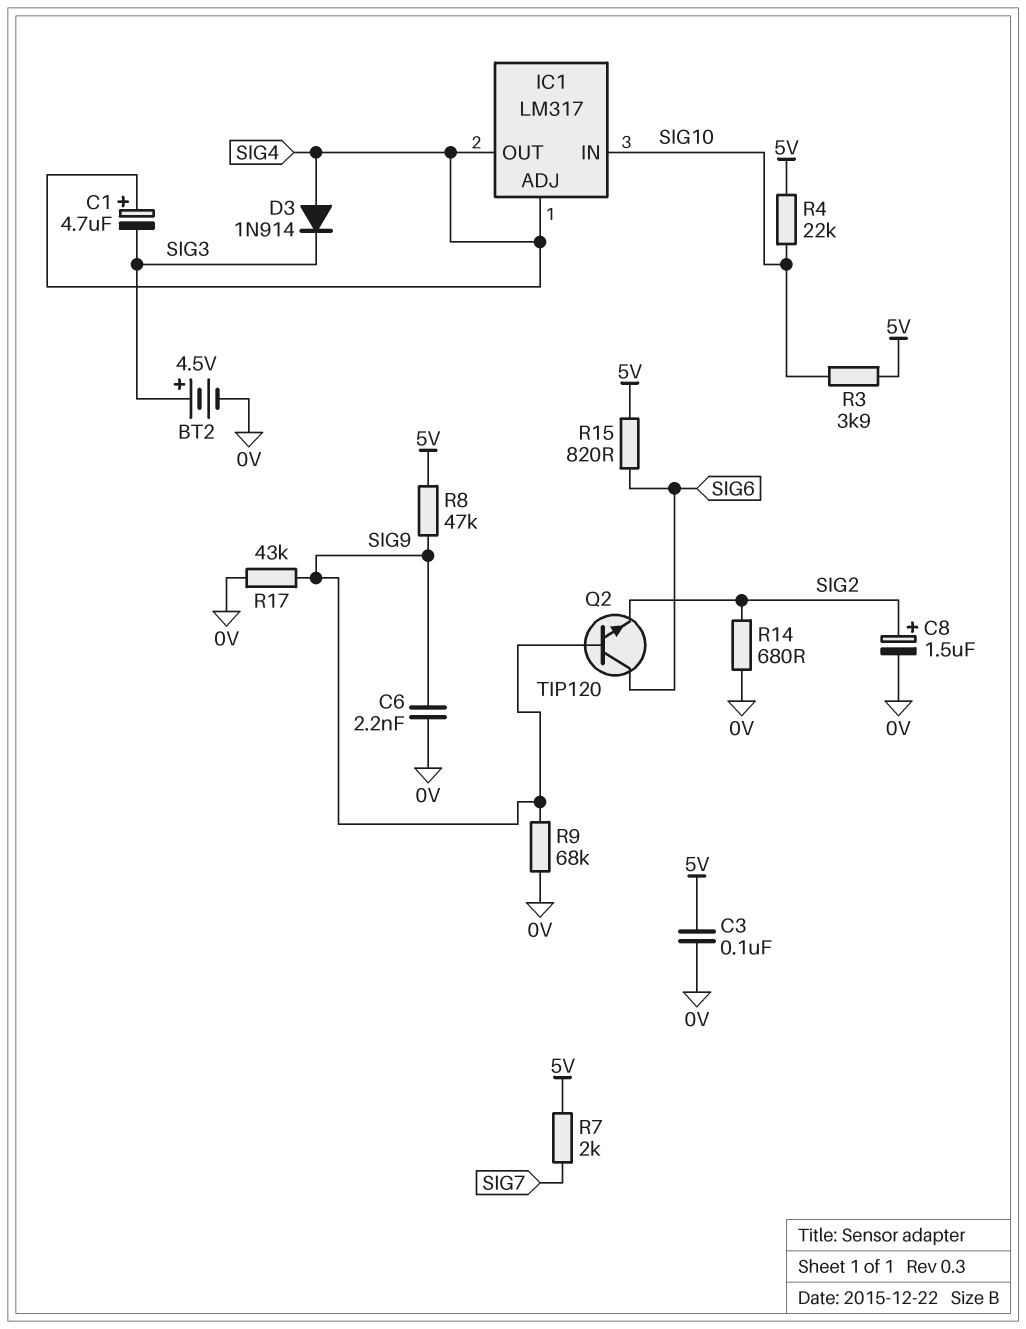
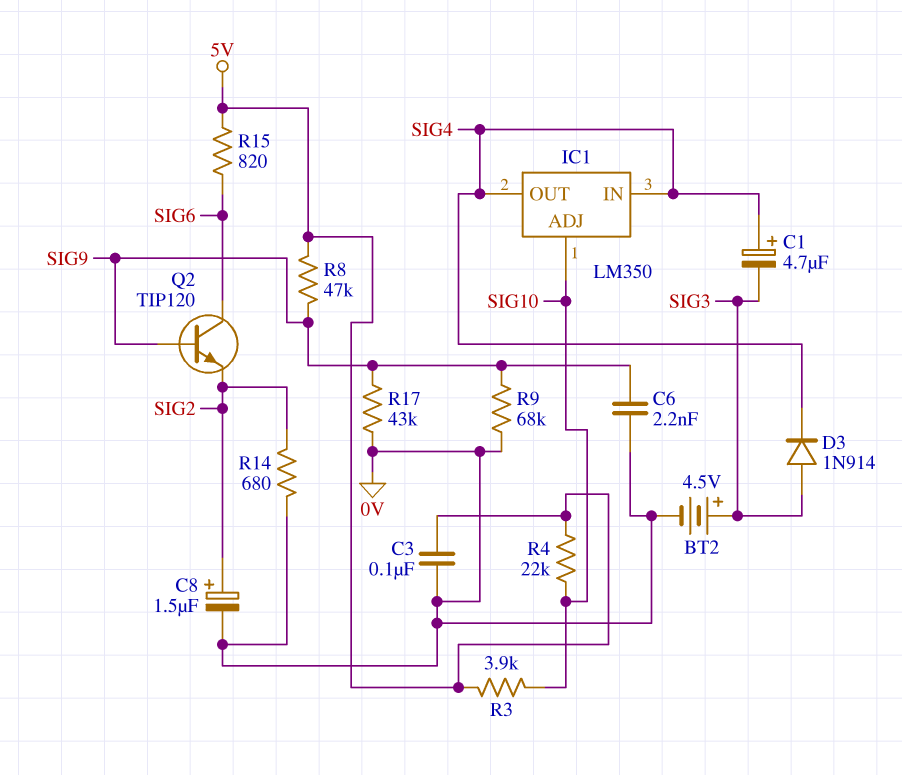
D3: diode 1N914 (A SIG4, K SIG3) -> diode 1N914 (A SIG3, K SIG4)
IC1: LM317 -> LM350
IC1 pin ADJ: SIG4 -> SIG10
IC1 pin IN: SIG10 -> SIG4
R7: 2k (5V, SIG7) -> none

